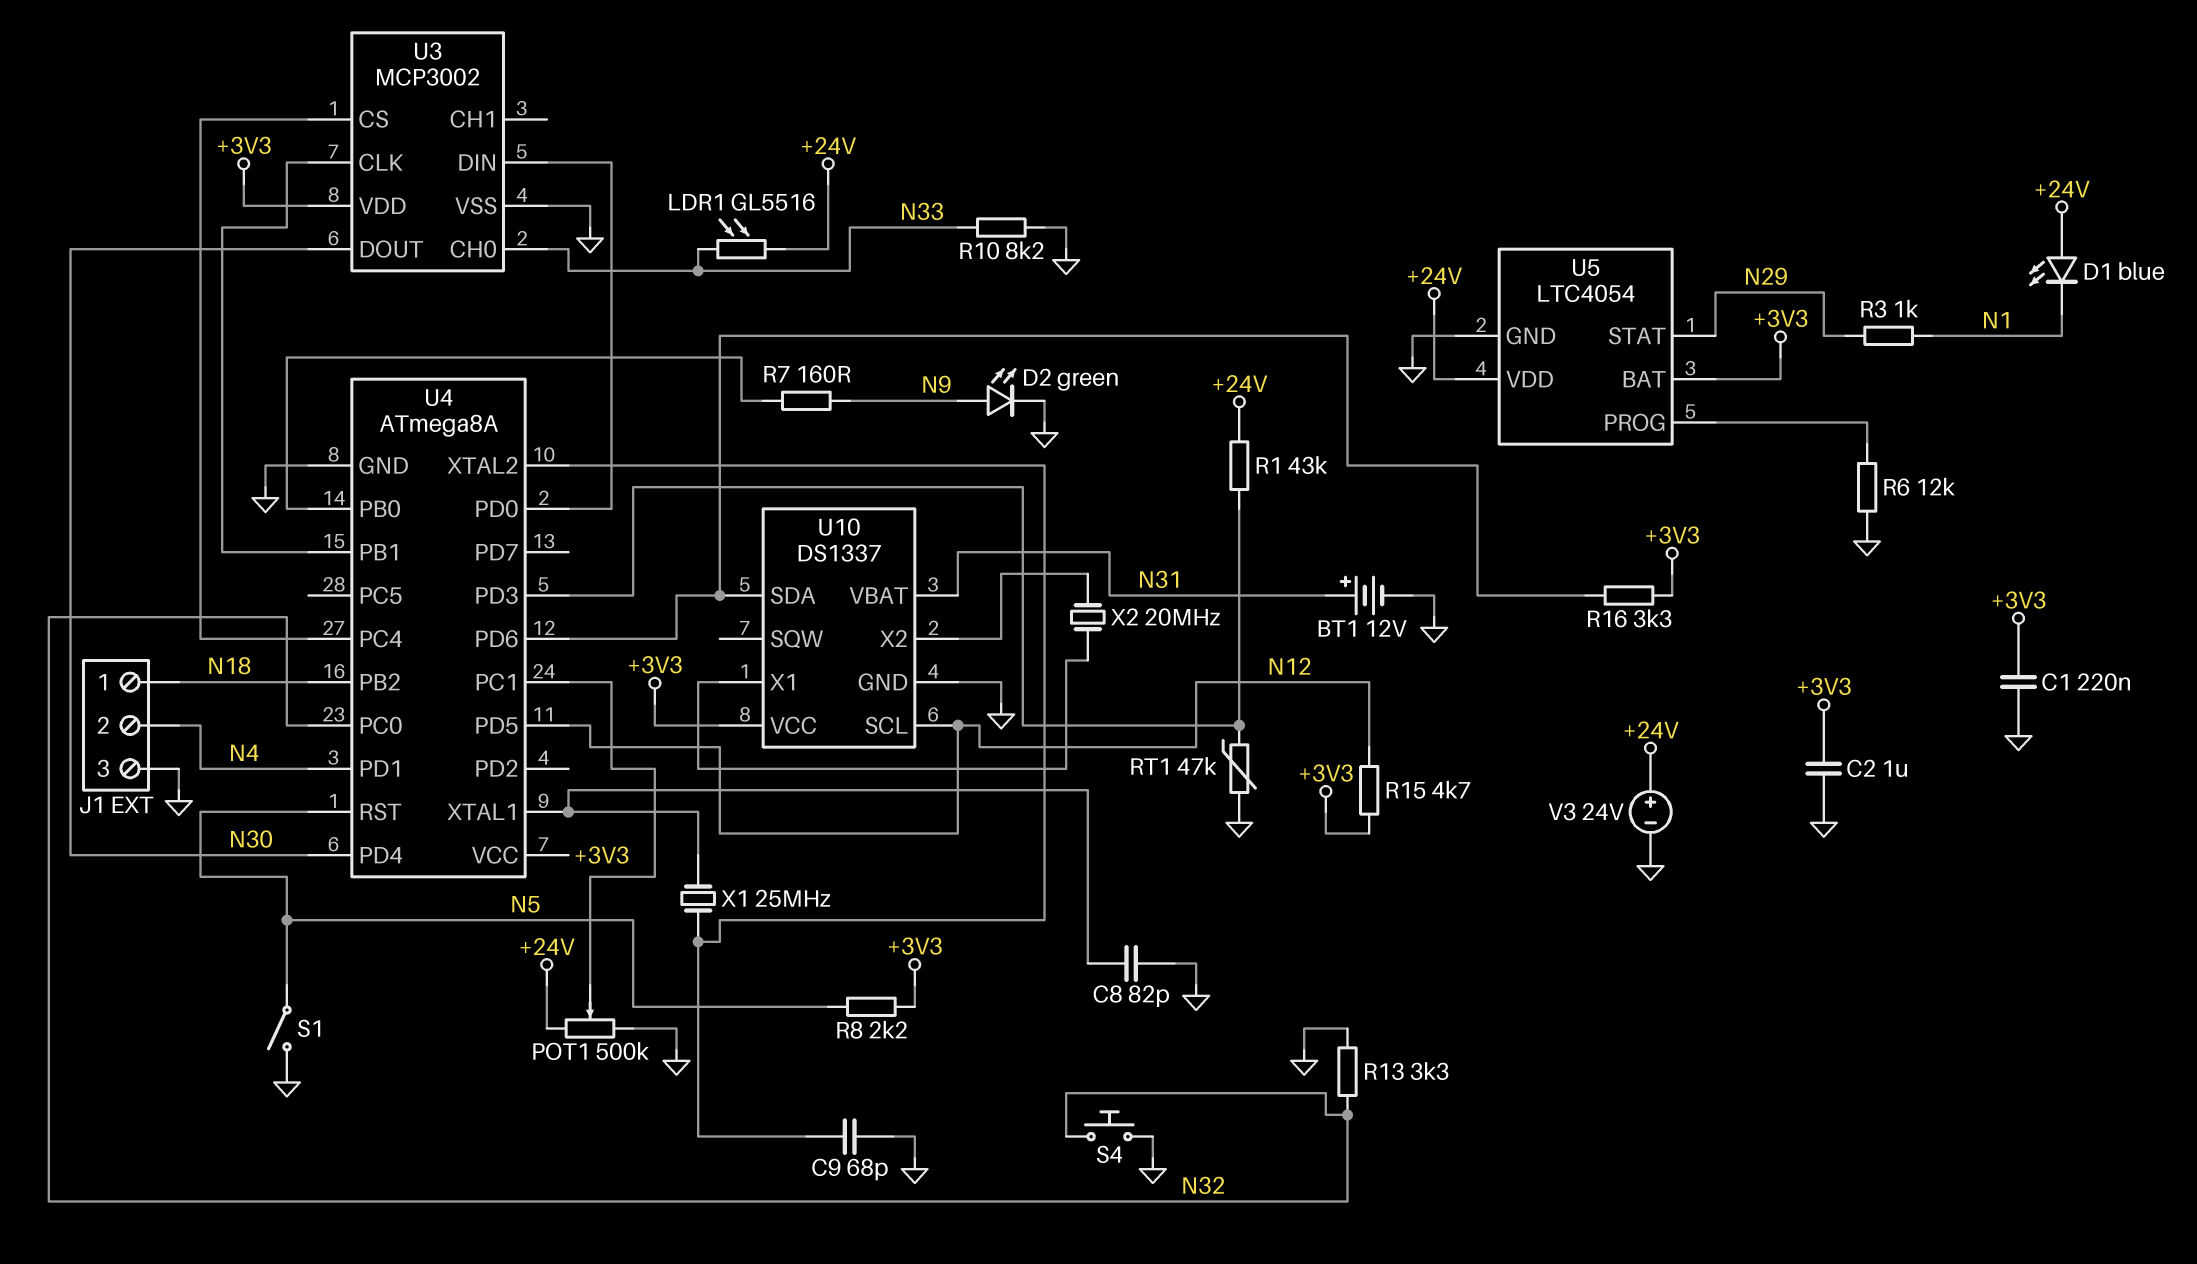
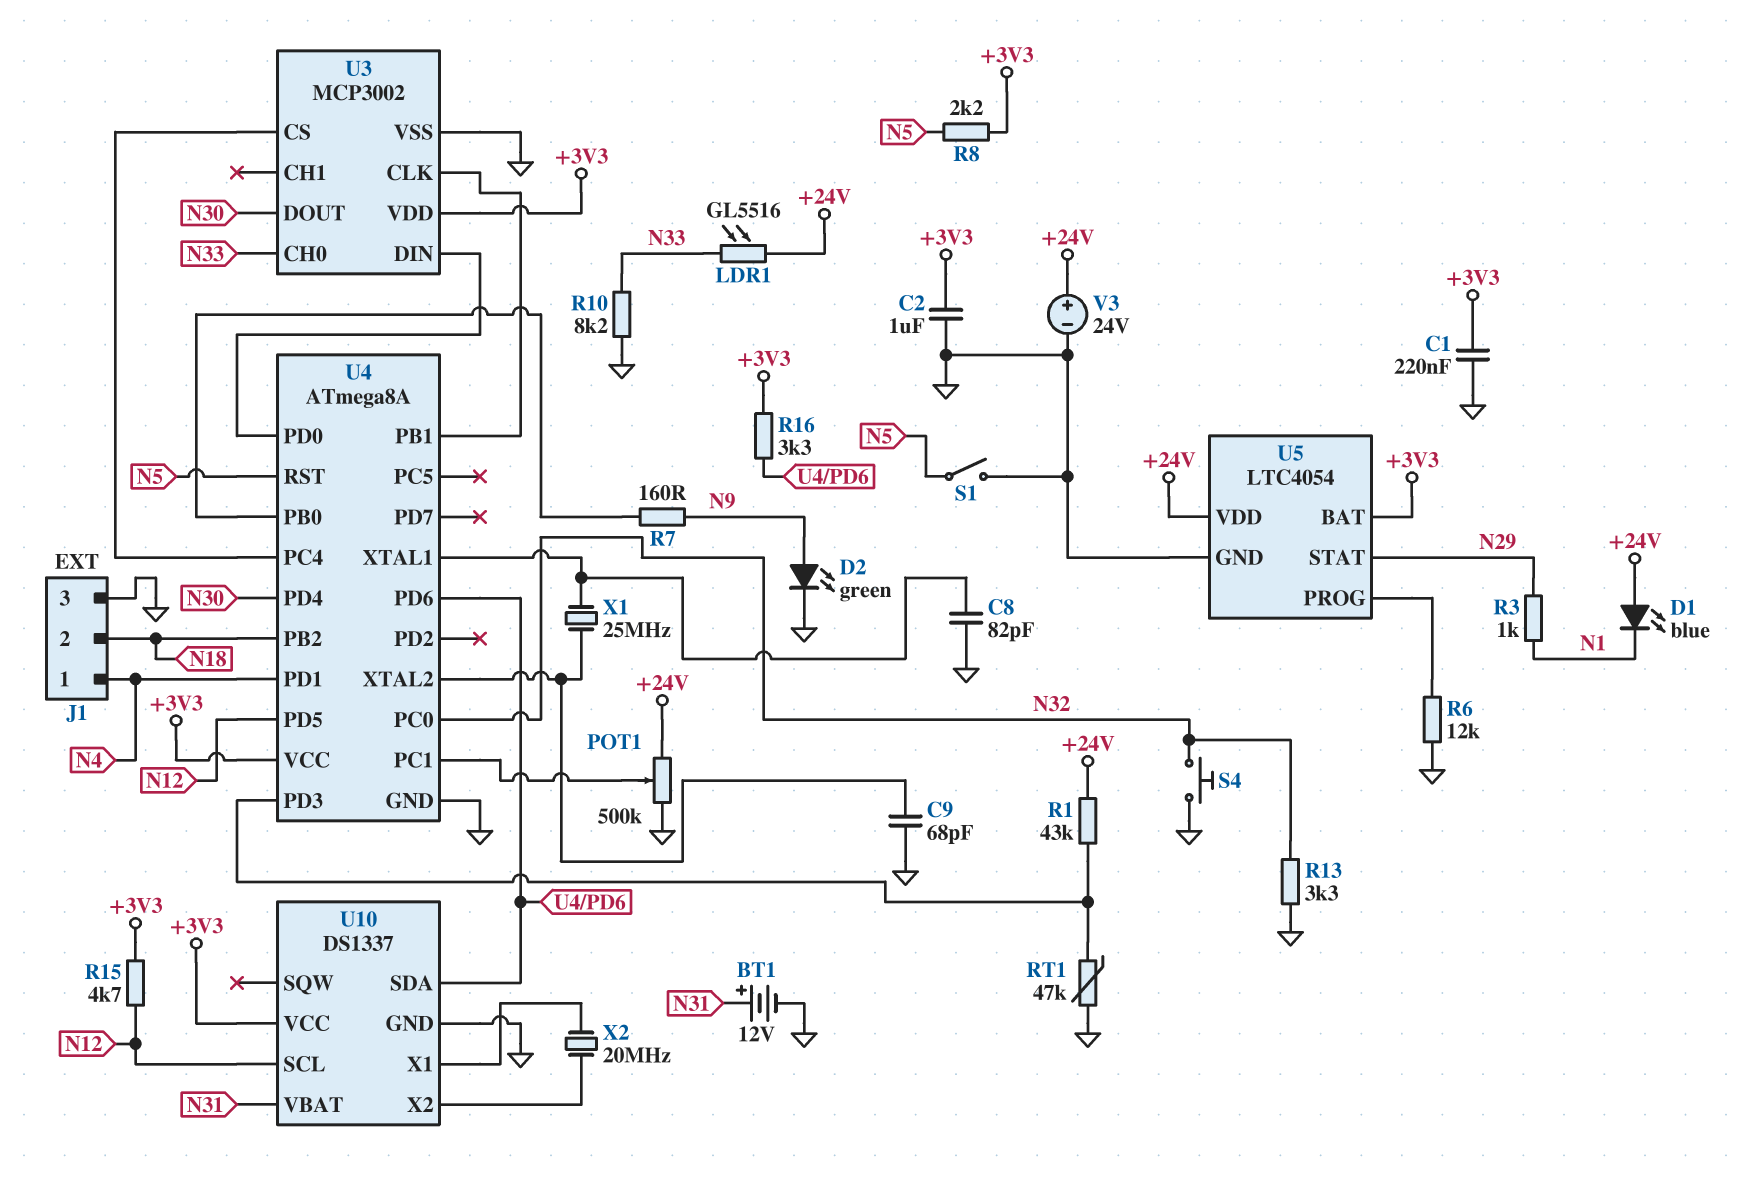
J1 pin 1: N18 -> N4
J1 pin 2: N4 -> N18

